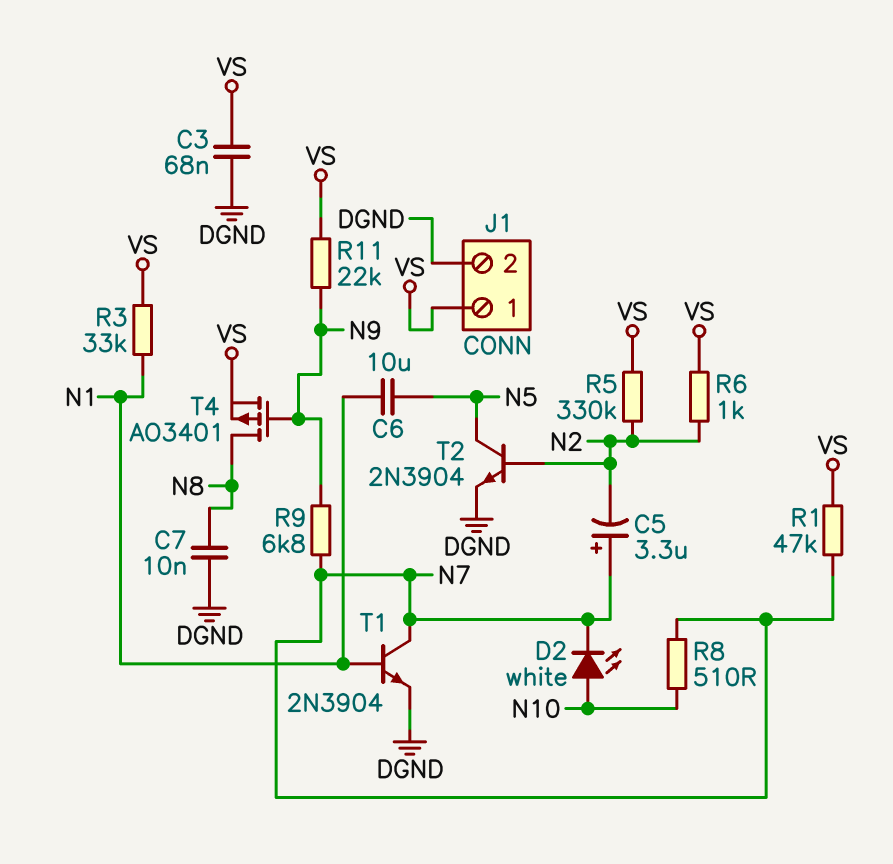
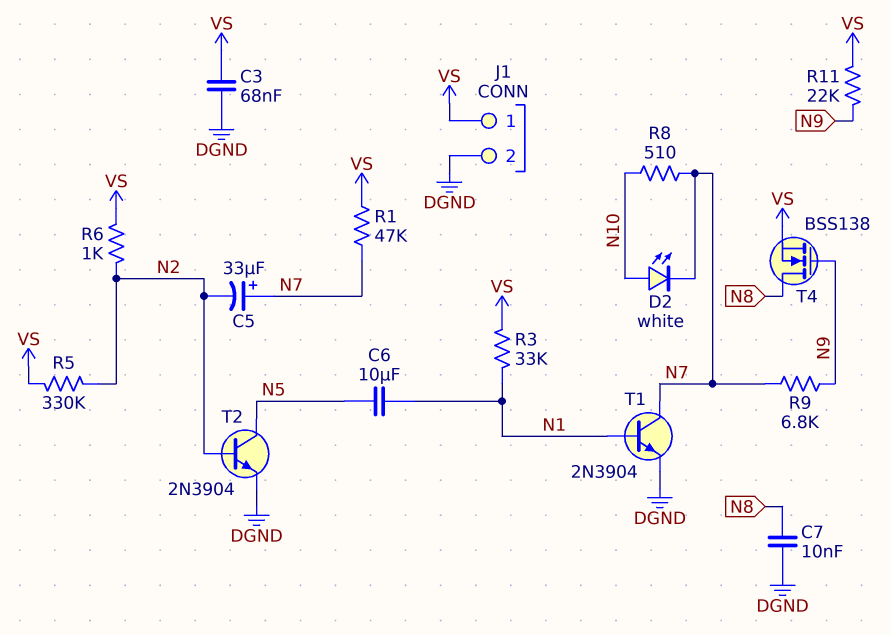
C5: 3.3uF (plus N7, minus N2) -> 33uF (plus N7, minus N2)
T4: PMOS AO3401 (G N9, D N8, S VS) -> NMOS BSS138 (G N9, D N8, S VS)

